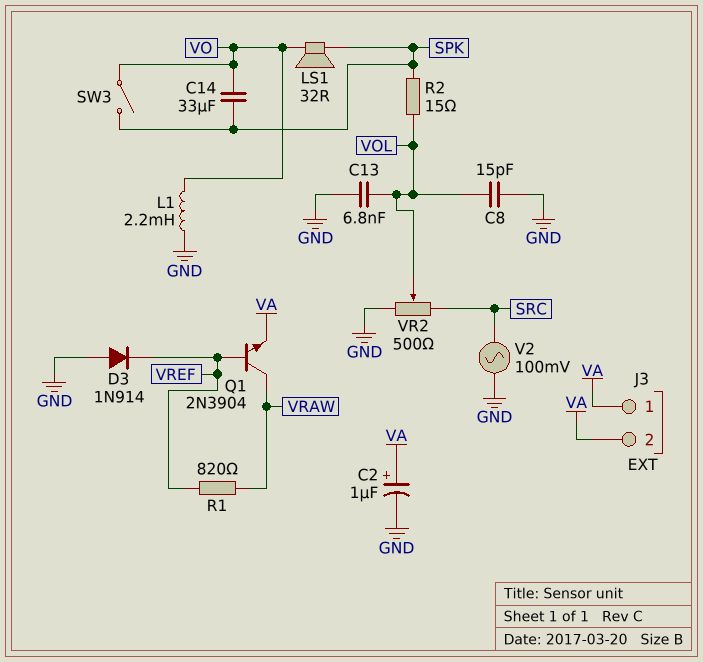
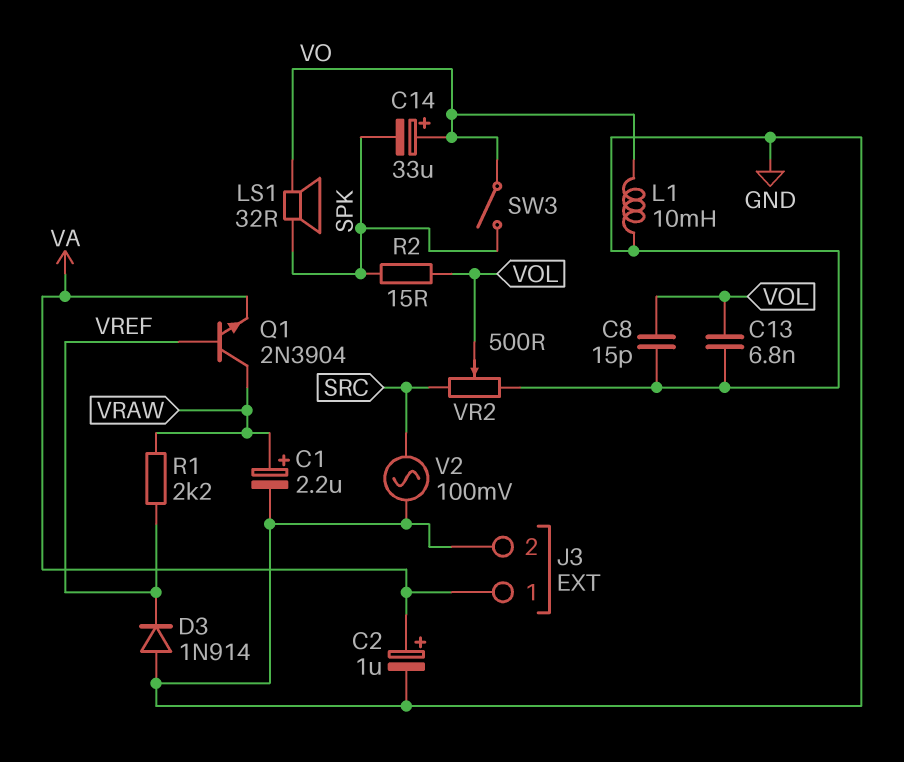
C1: none -> 2.2uF (plus VRAW, minus GND)
C14: 33uF (SPK, VO) -> 33uF (plus VO, minus SPK)
J3 pin 2: VA -> GND
L1: 2.2mH (GND, VO) -> 10mH (GND, VO)
R1: 820 (VRAW, VREF) -> 2.2k (VRAW, VREF)

